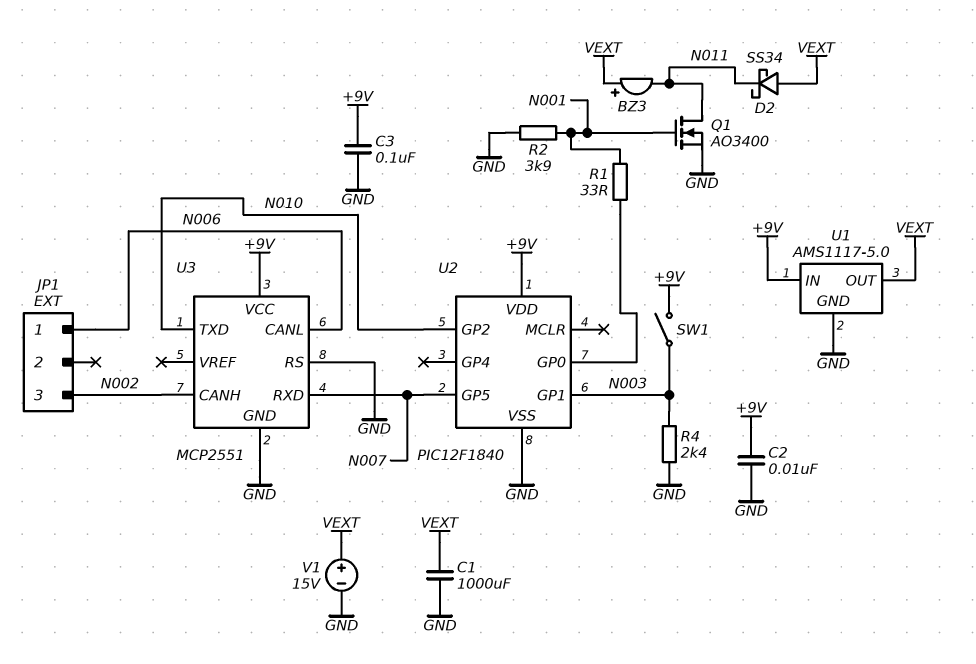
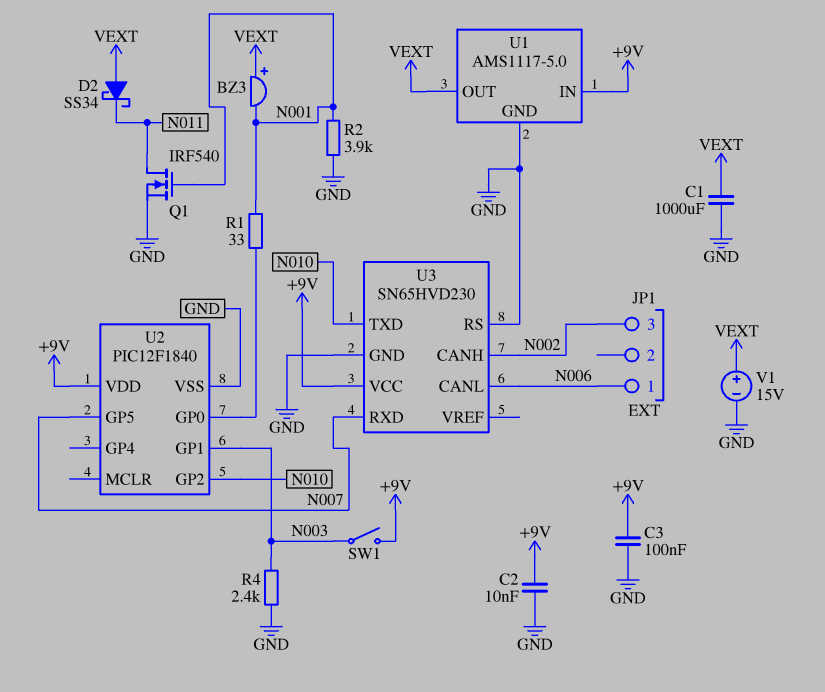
BZ3: buzzer (plus VEXT, minus N011) -> buzzer (plus VEXT, minus N001)
Q1: NMOS AO3400 (G N001, D N011, S GND) -> NMOS IRF540 (G N001, D N011, S GND)
U3: MCP2551 -> SN65HVD230

